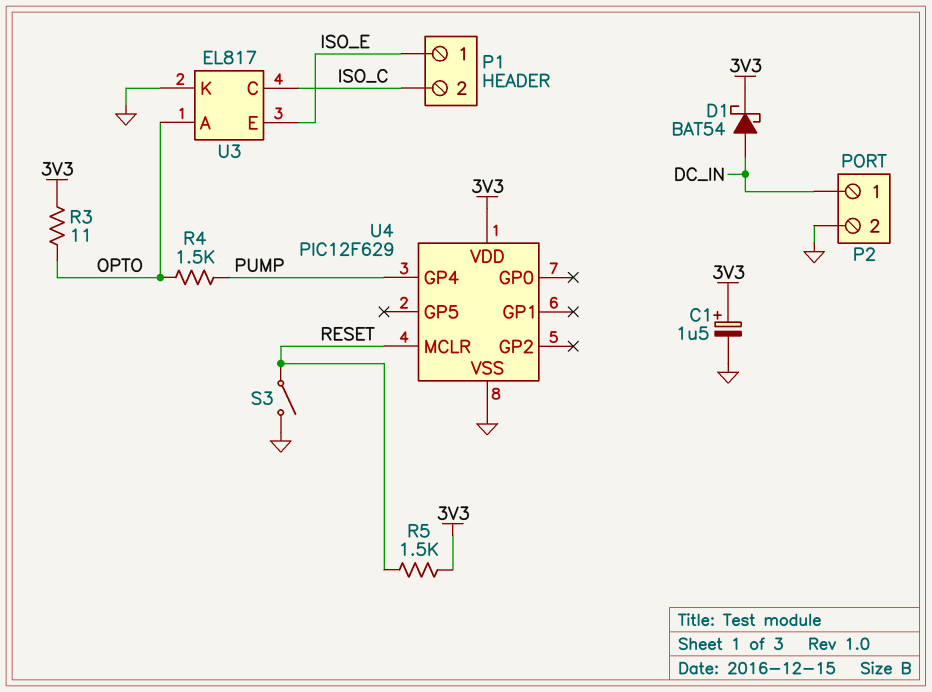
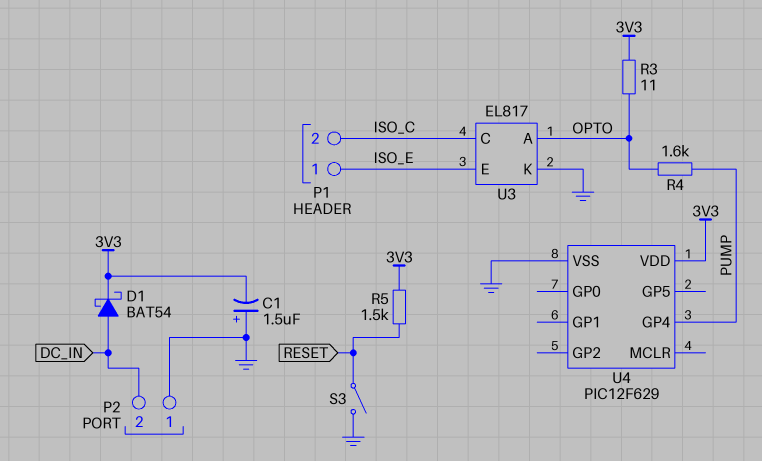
C1: 1.5uF (plus 3V3, minus GND) -> 1.5uF (plus GND, minus 3V3)
P2 pin 1: DC_IN -> GND
P2 pin 2: GND -> DC_IN
R4: 1.5k (OPTO, PUMP) -> 1.6k (OPTO, PUMP)
U4 pin MCLR: RESET -> none

